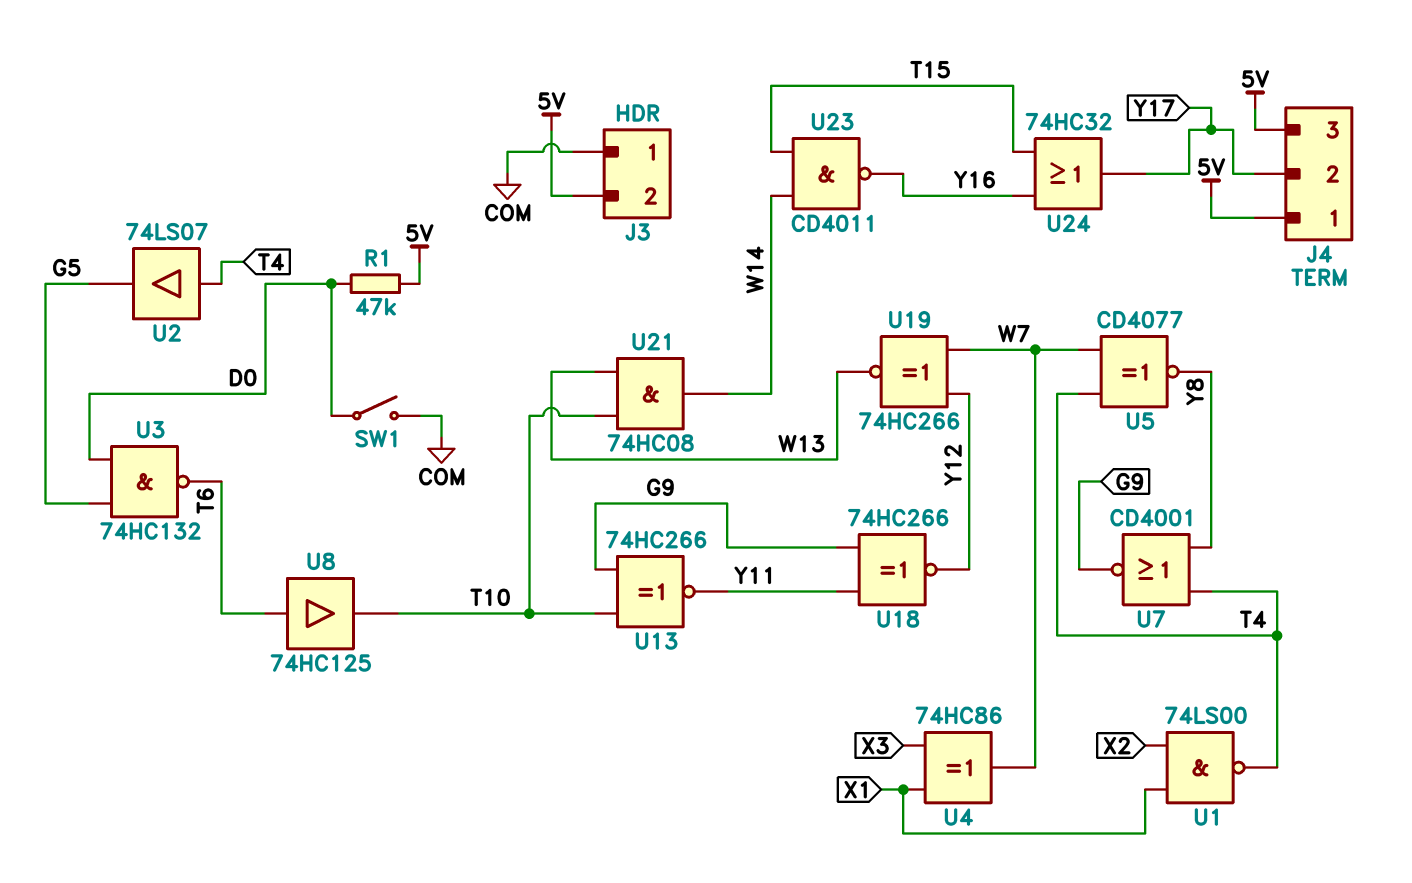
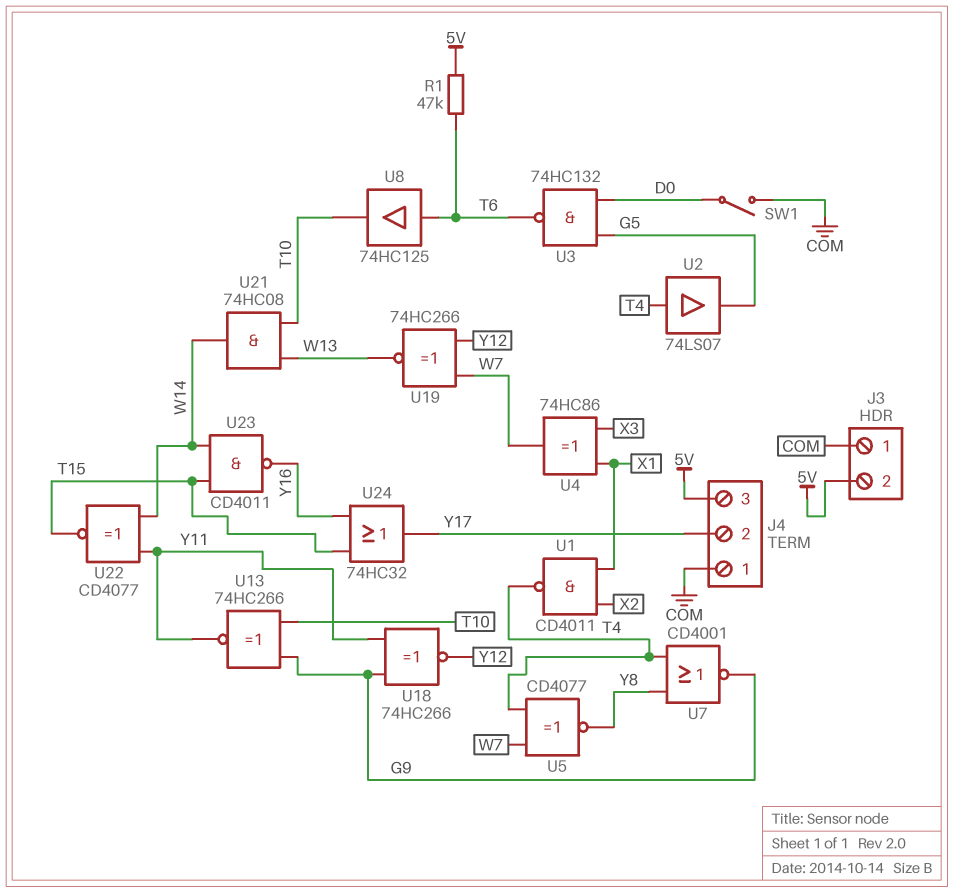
J4 pin 1: 5V -> COM
R1: 47k (5V, D0) -> 47k (5V, T6)
U1: NAND 74LS00 (in X1, in X2, out T4) -> NAND CD4011 (in X1, in X2, out T4)
U22: none -> XNOR CD4077 (in W14, in Y11, out T15)

